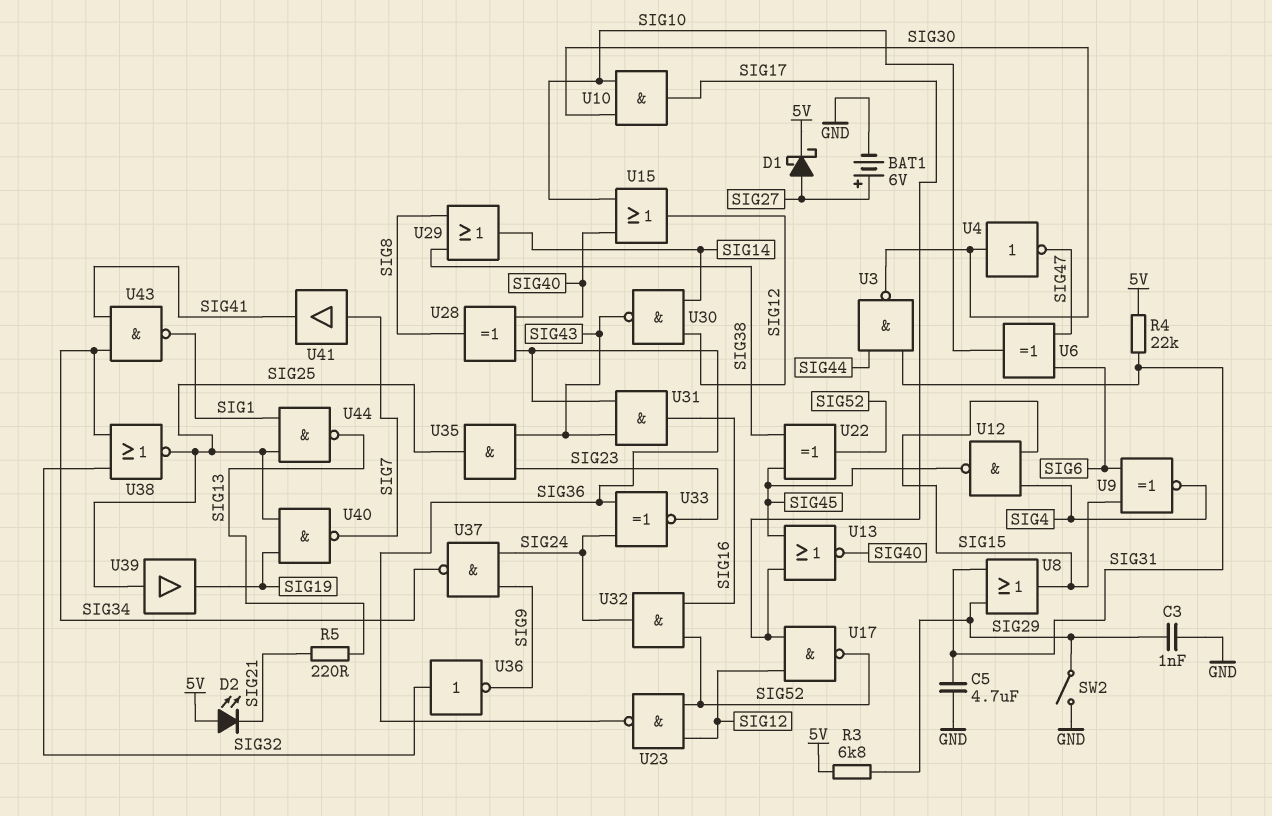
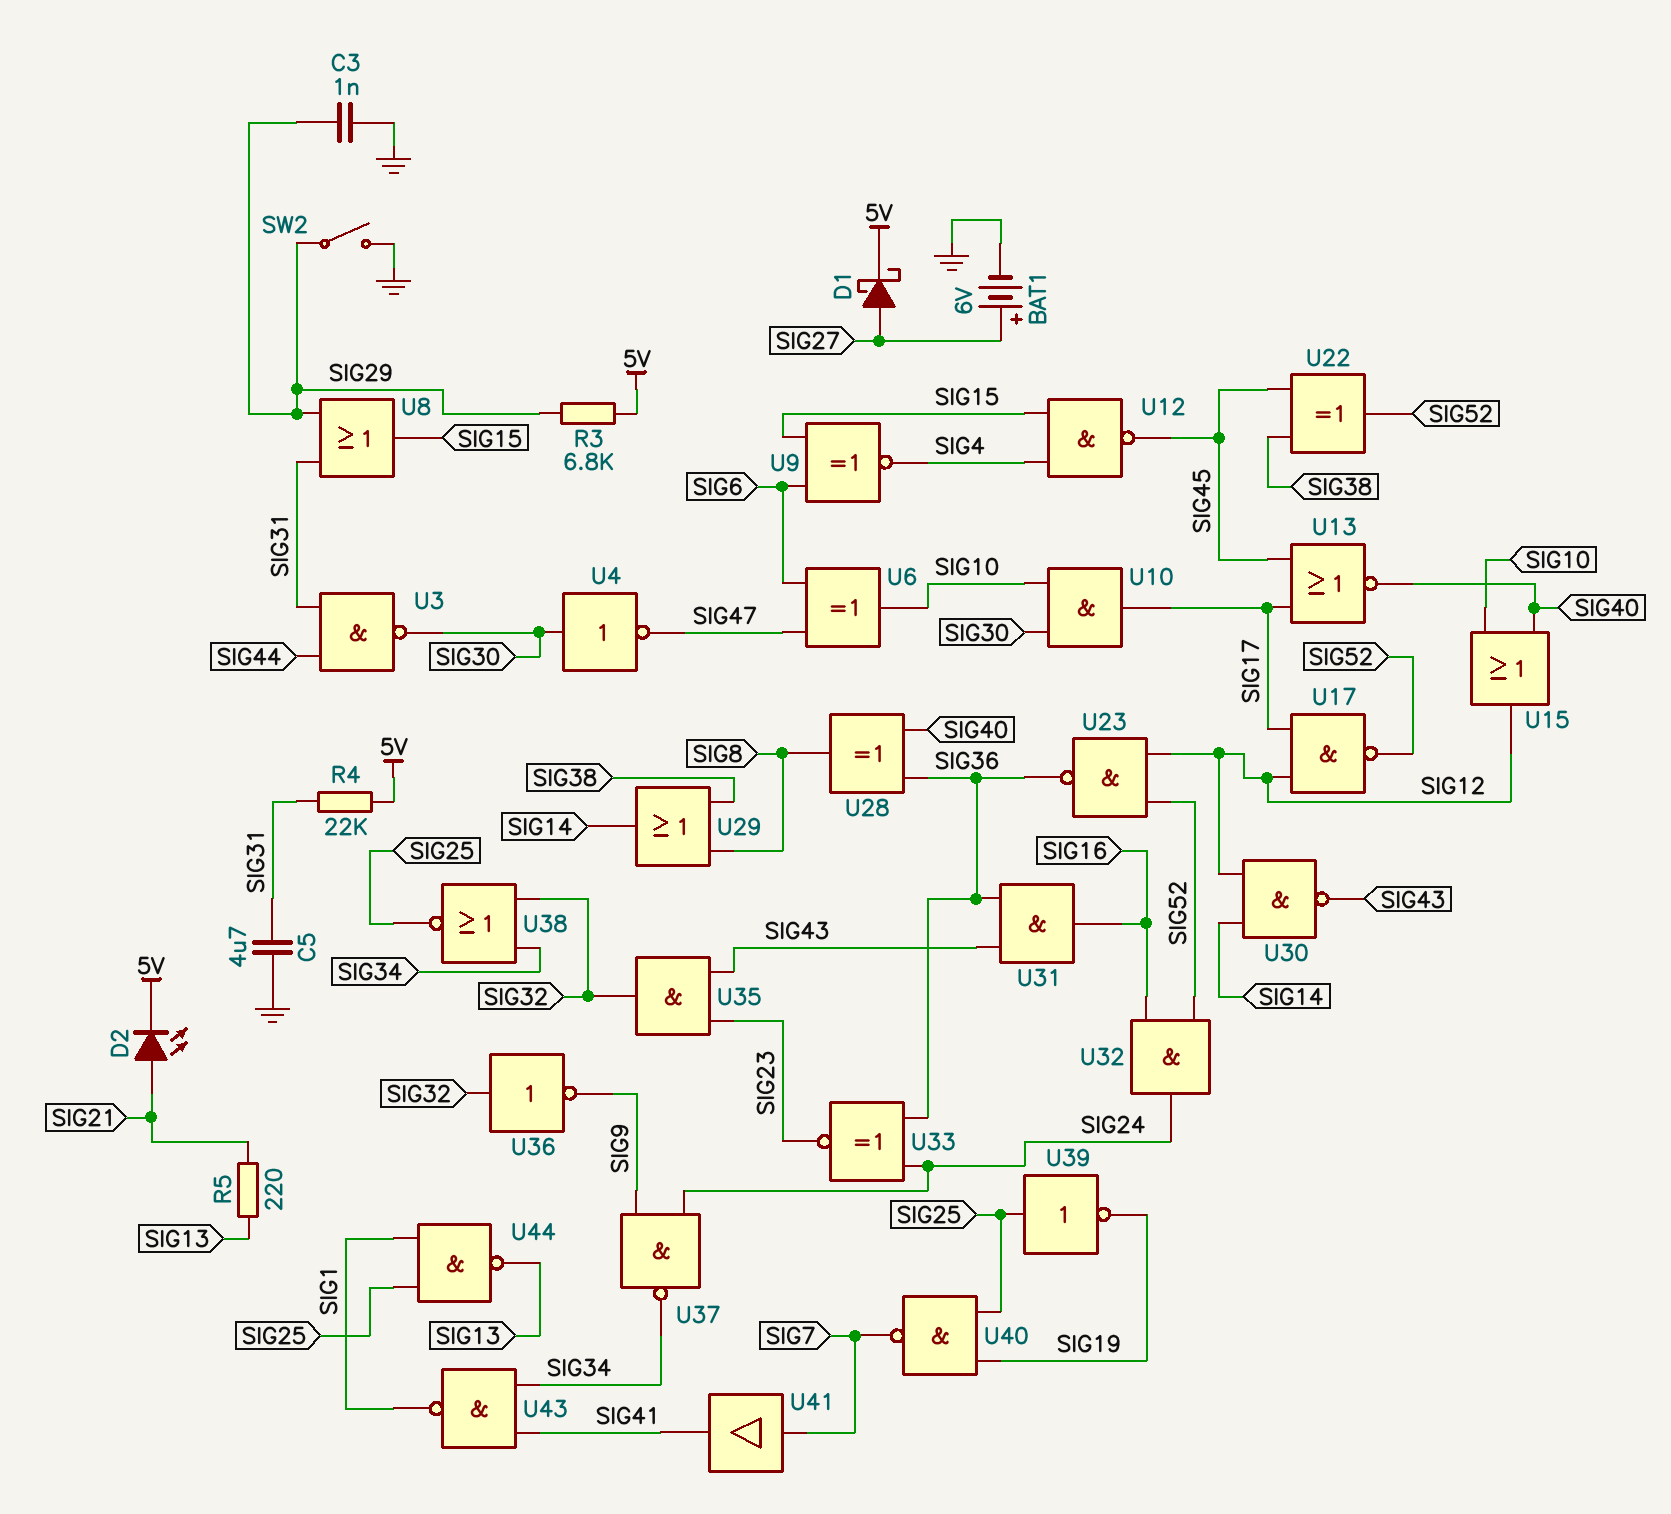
D2: LED (A 5V, K SIG21) -> LED (A SIG21, K 5V)
U35: AND (in SIG23, in SIG43, out SIG25) -> AND (in SIG23, in SIG43, out SIG32)
U39: buffer (in SIG25, out SIG19) -> NOT (in SIG25, out SIG19)

